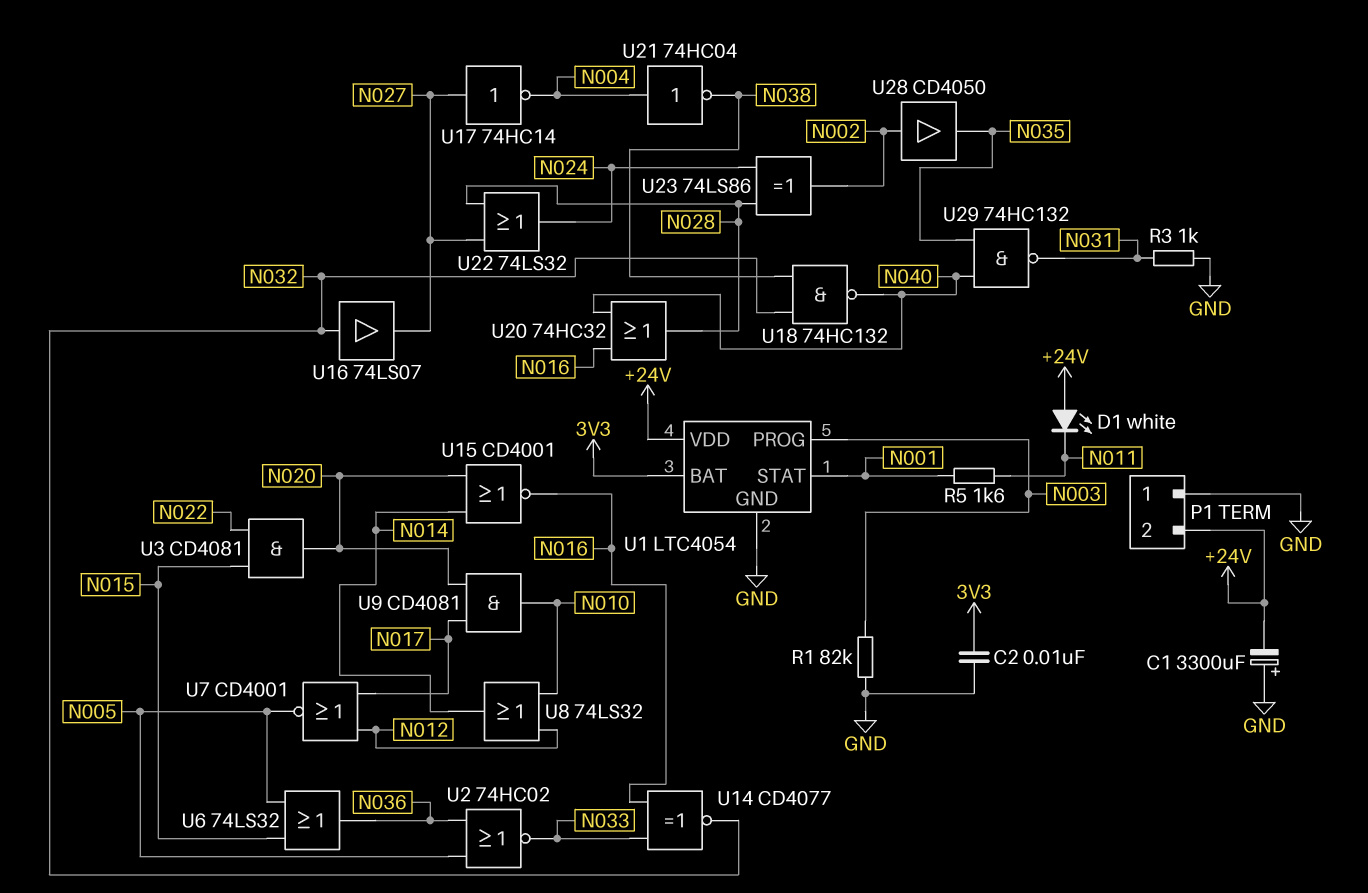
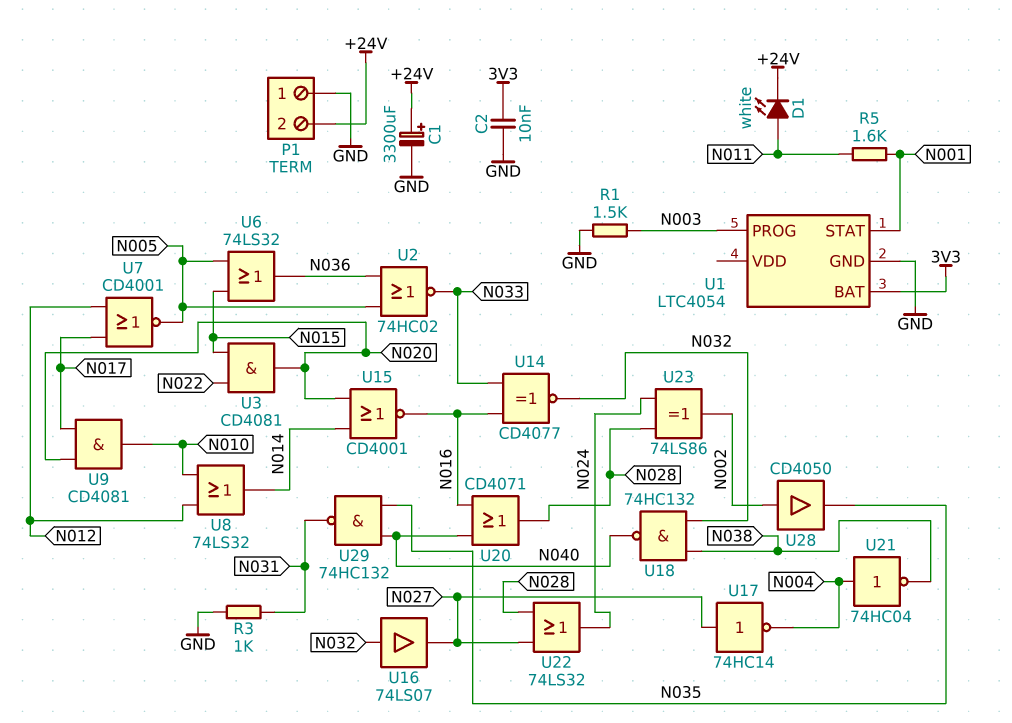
C1: 3300uF (plus GND, minus +24V) -> 3300uF (plus +24V, minus GND)
D1: LED white (A +24V, K N011) -> LED white (A N011, K +24V)
R1: 82k (GND, N003) -> 1.5k (GND, N003)
U1 pin VDD: +24V -> none
U20: OR 74HC32 (in N016, in N040, out N028) -> OR CD4071 (in N016, in N040, out N028)

